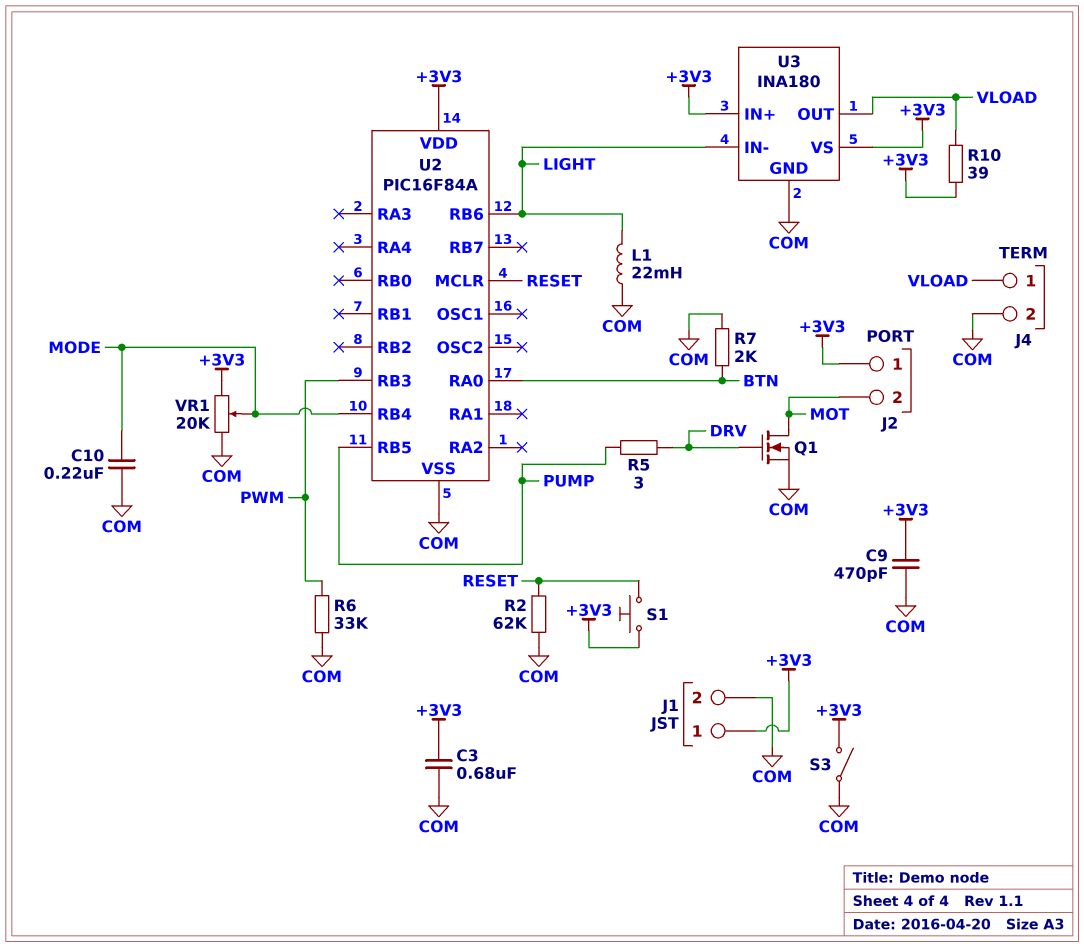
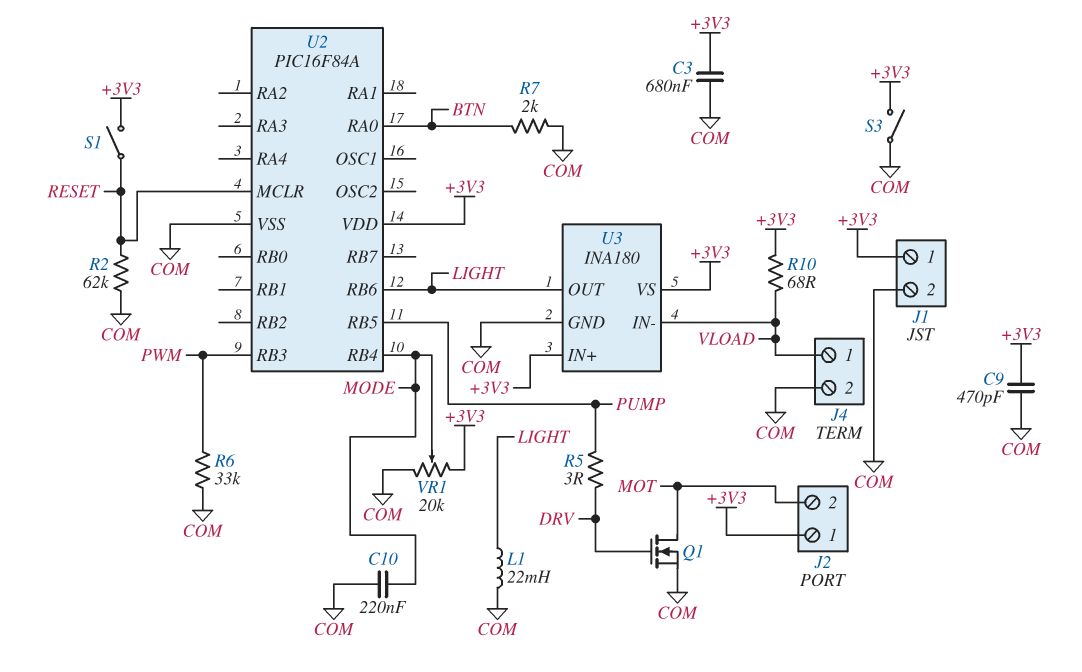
R10: 39 (+3V3, VLOAD) -> 68 (+3V3, VLOAD)
S1: button (+3V3, RESET) -> switch (+3V3, RESET)
U3 pin IN-: LIGHT -> VLOAD
U3 pin OUT: VLOAD -> LIGHT

